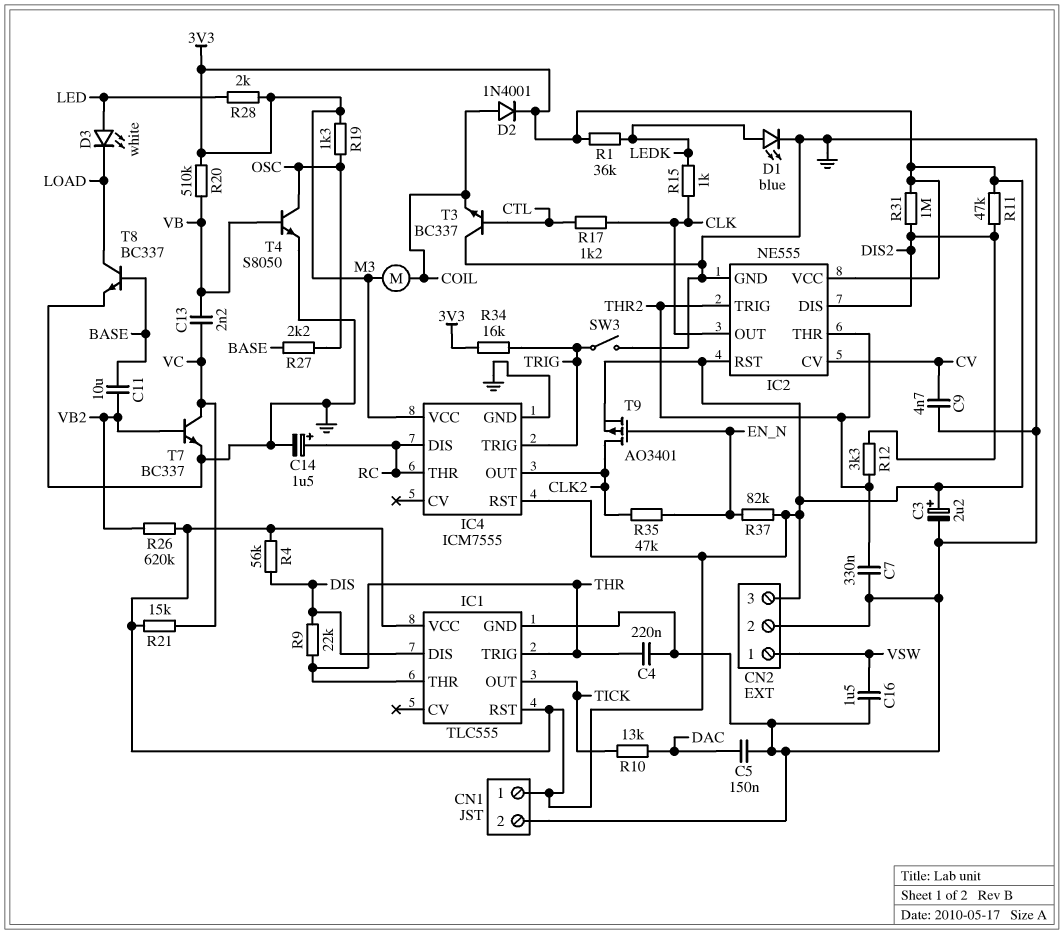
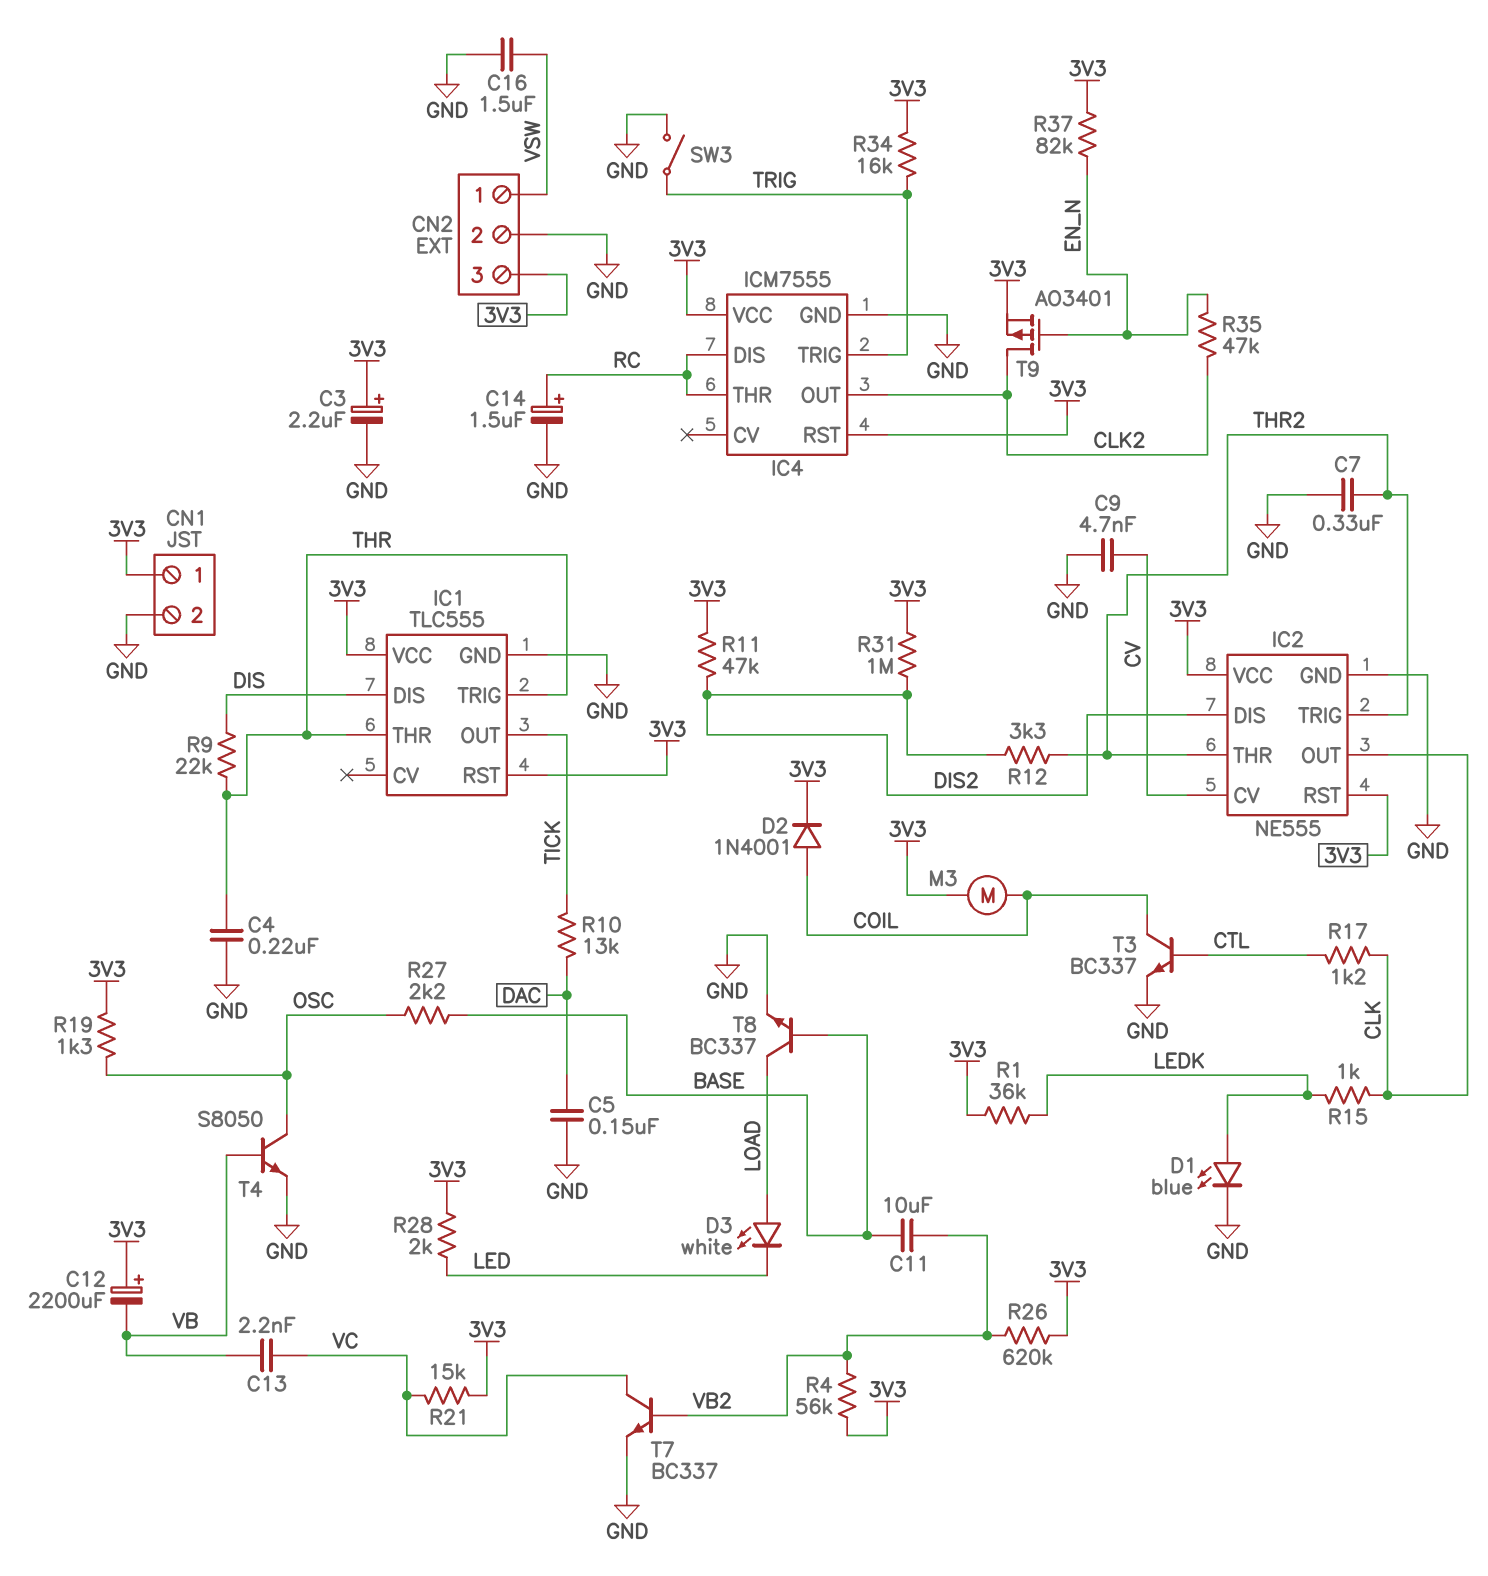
C12: none -> 2200uF (plus 3V3, minus VB)
D3: LED white (A LED, K LOAD) -> LED white (A LOAD, K LED)
R4: 56k (3V3, DIS) -> 56k (3V3, VB2)
R20: 510k (3V3, VB) -> none
T3: NPN BC337 (B CTL, C GND, E COIL) -> NPN BC337 (B CTL, C COIL, E GND)

